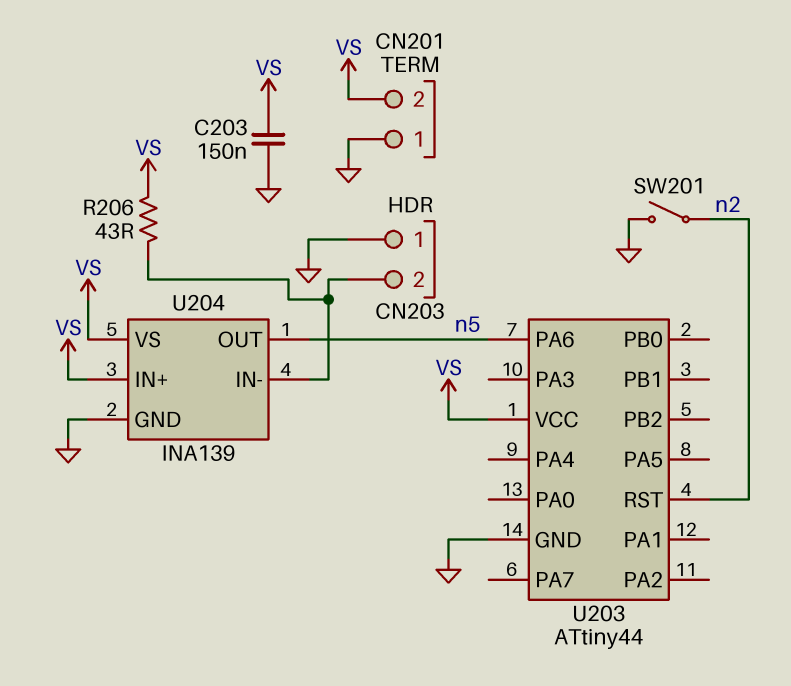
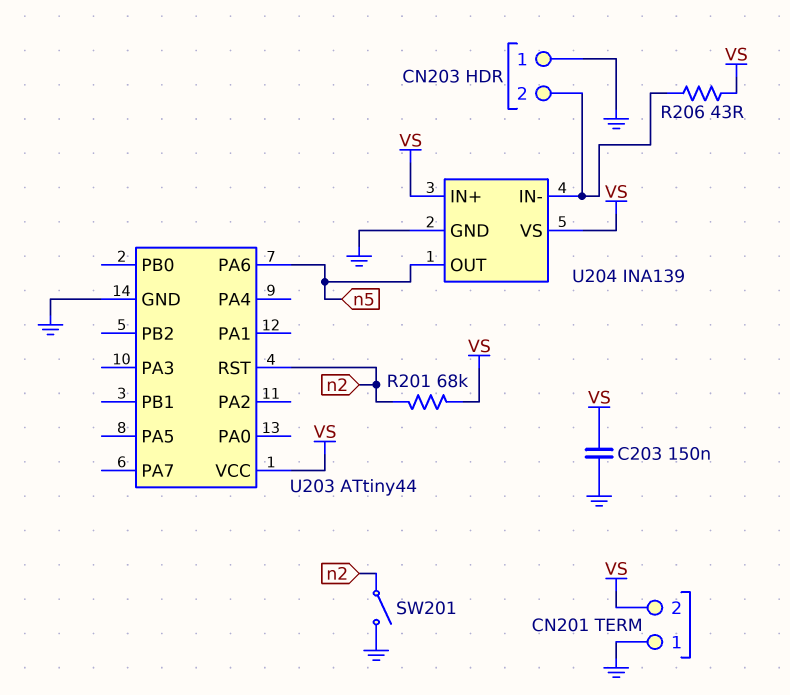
R201: none -> 68k (VS, n2)

